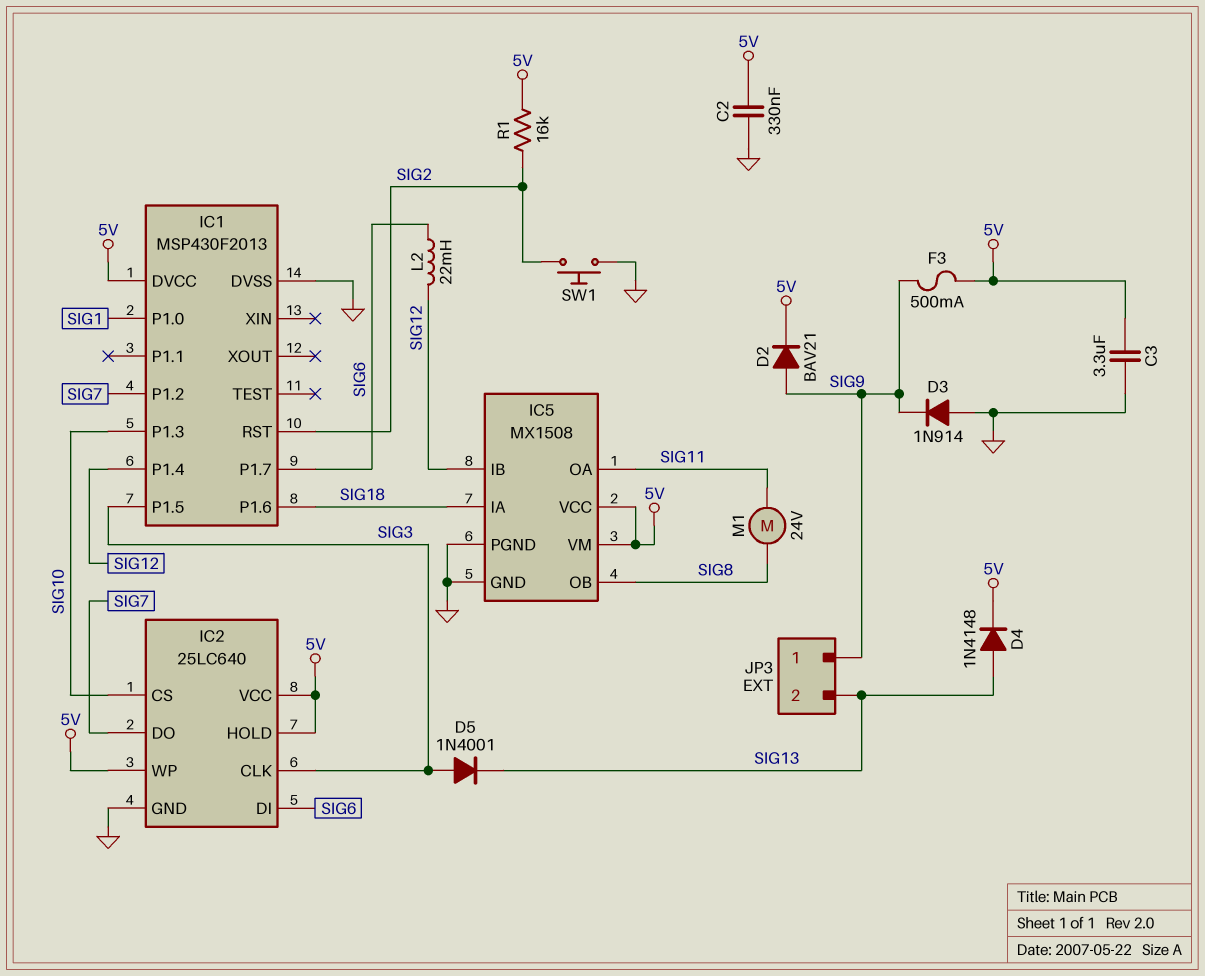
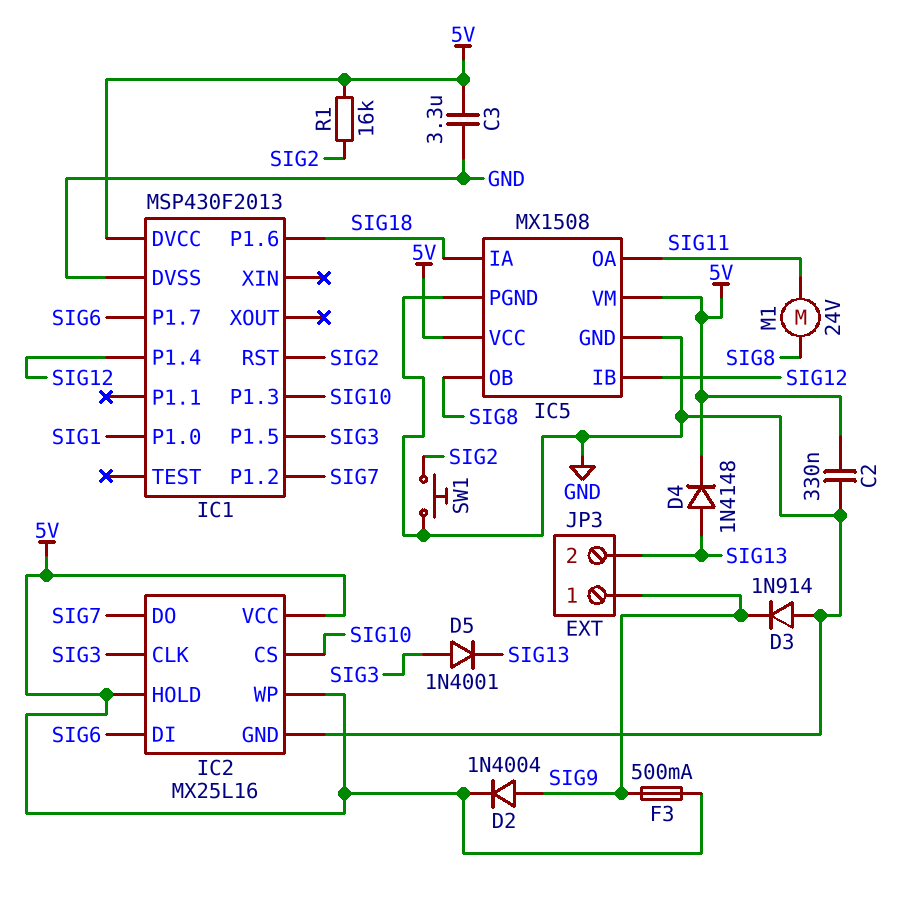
D2: diode BAV21 (A SIG9, K 5V) -> diode 1N4004 (A SIG9, K 5V)
IC2: 25LC640 -> MX25L16
L2: 22mH (SIG6, SIG12) -> none

